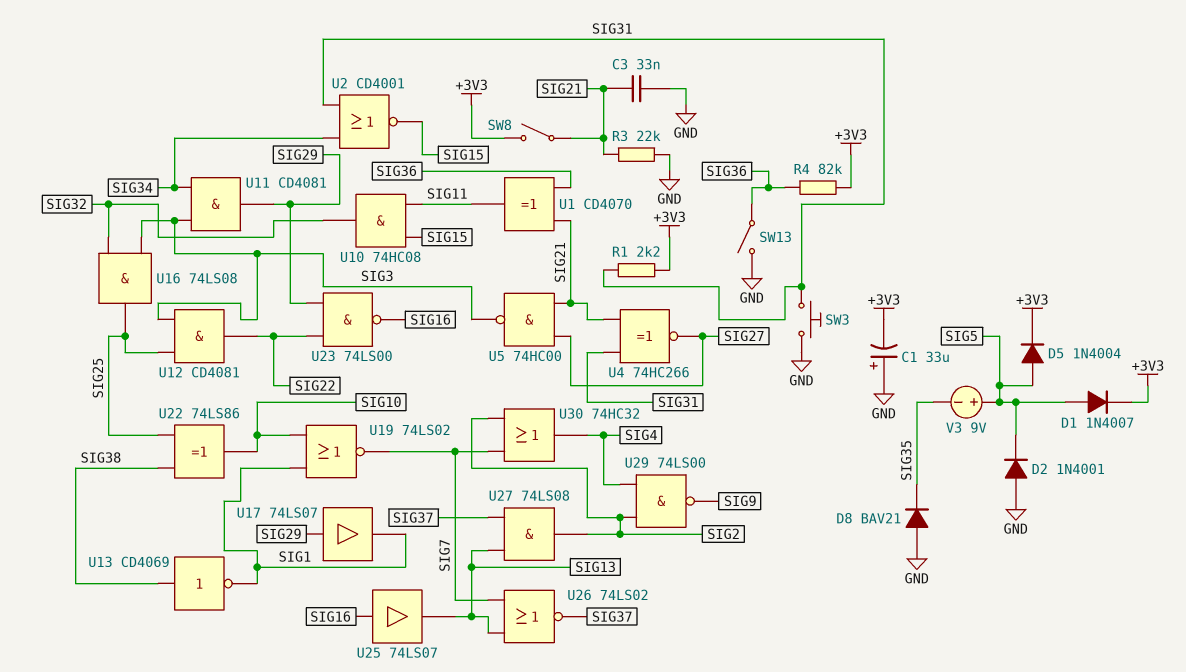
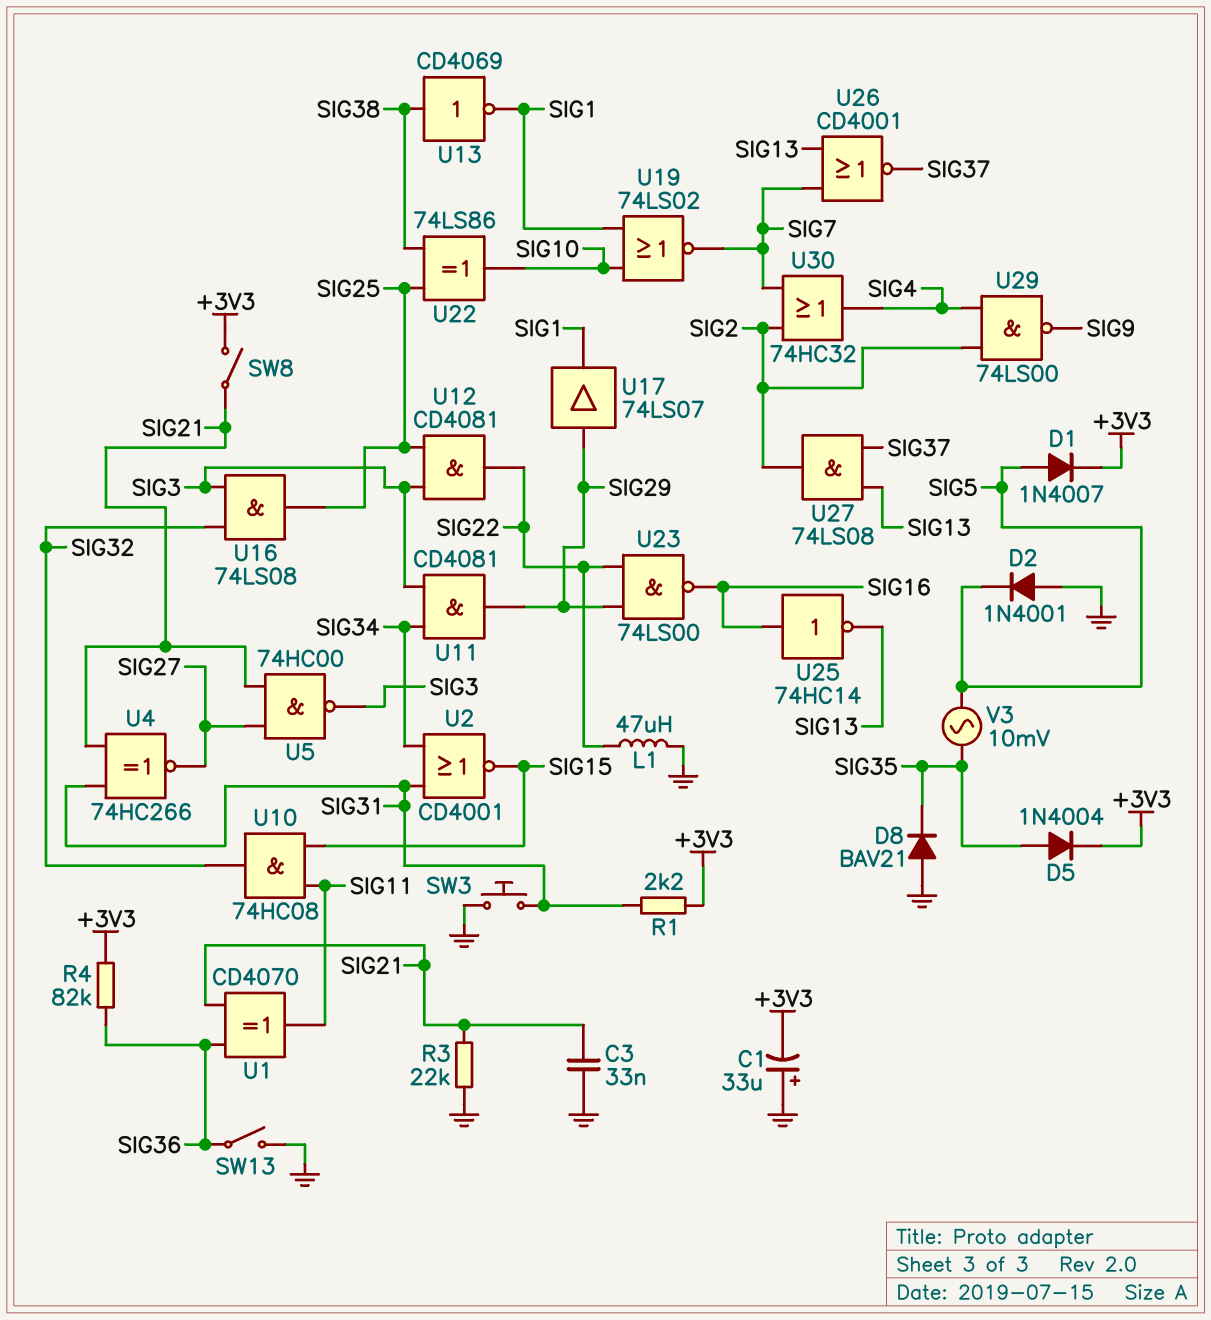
D5: diode 1N4004 (A SIG5, K +3V3) -> diode 1N4004 (A SIG35, K +3V3)
L1: none -> 47uH (GND, SIG22)
U25: buffer 74LS07 (in SIG16, out SIG13) -> NOT 74HC14 (in SIG16, out SIG13)
U26: NOR 74LS02 (in SIG7, in SIG13, out SIG37) -> NOR CD4001 (in SIG7, in SIG13, out SIG37)
V3: 9V (plus SIG5, minus SIG35) -> AC 10mV (SIG5, SIG35)

